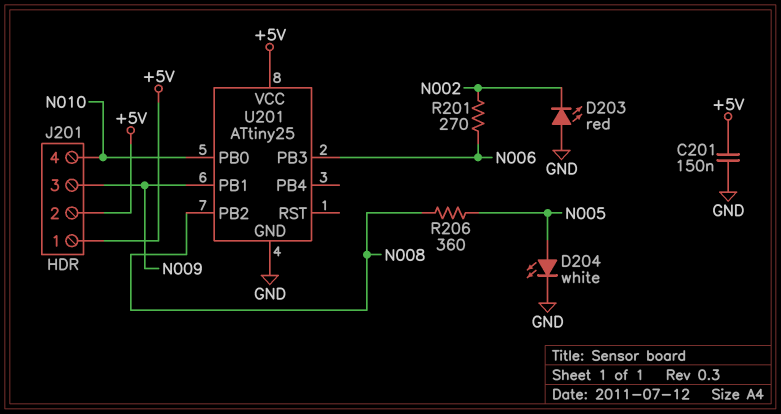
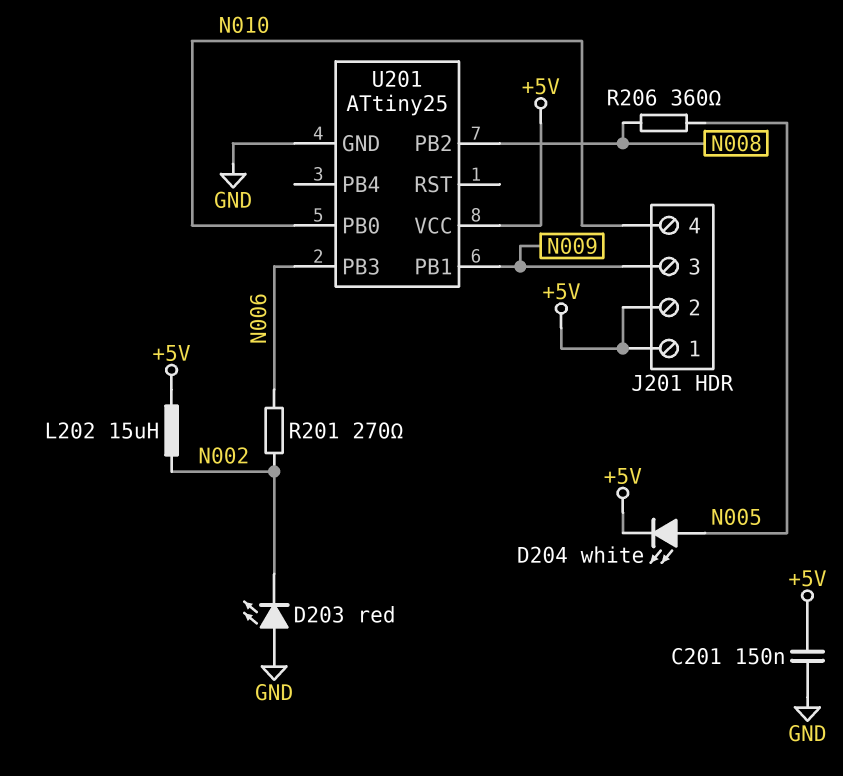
D204: LED white (A N005, K GND) -> LED white (A N005, K +5V)
L202: none -> 15uH (+5V, N002)

